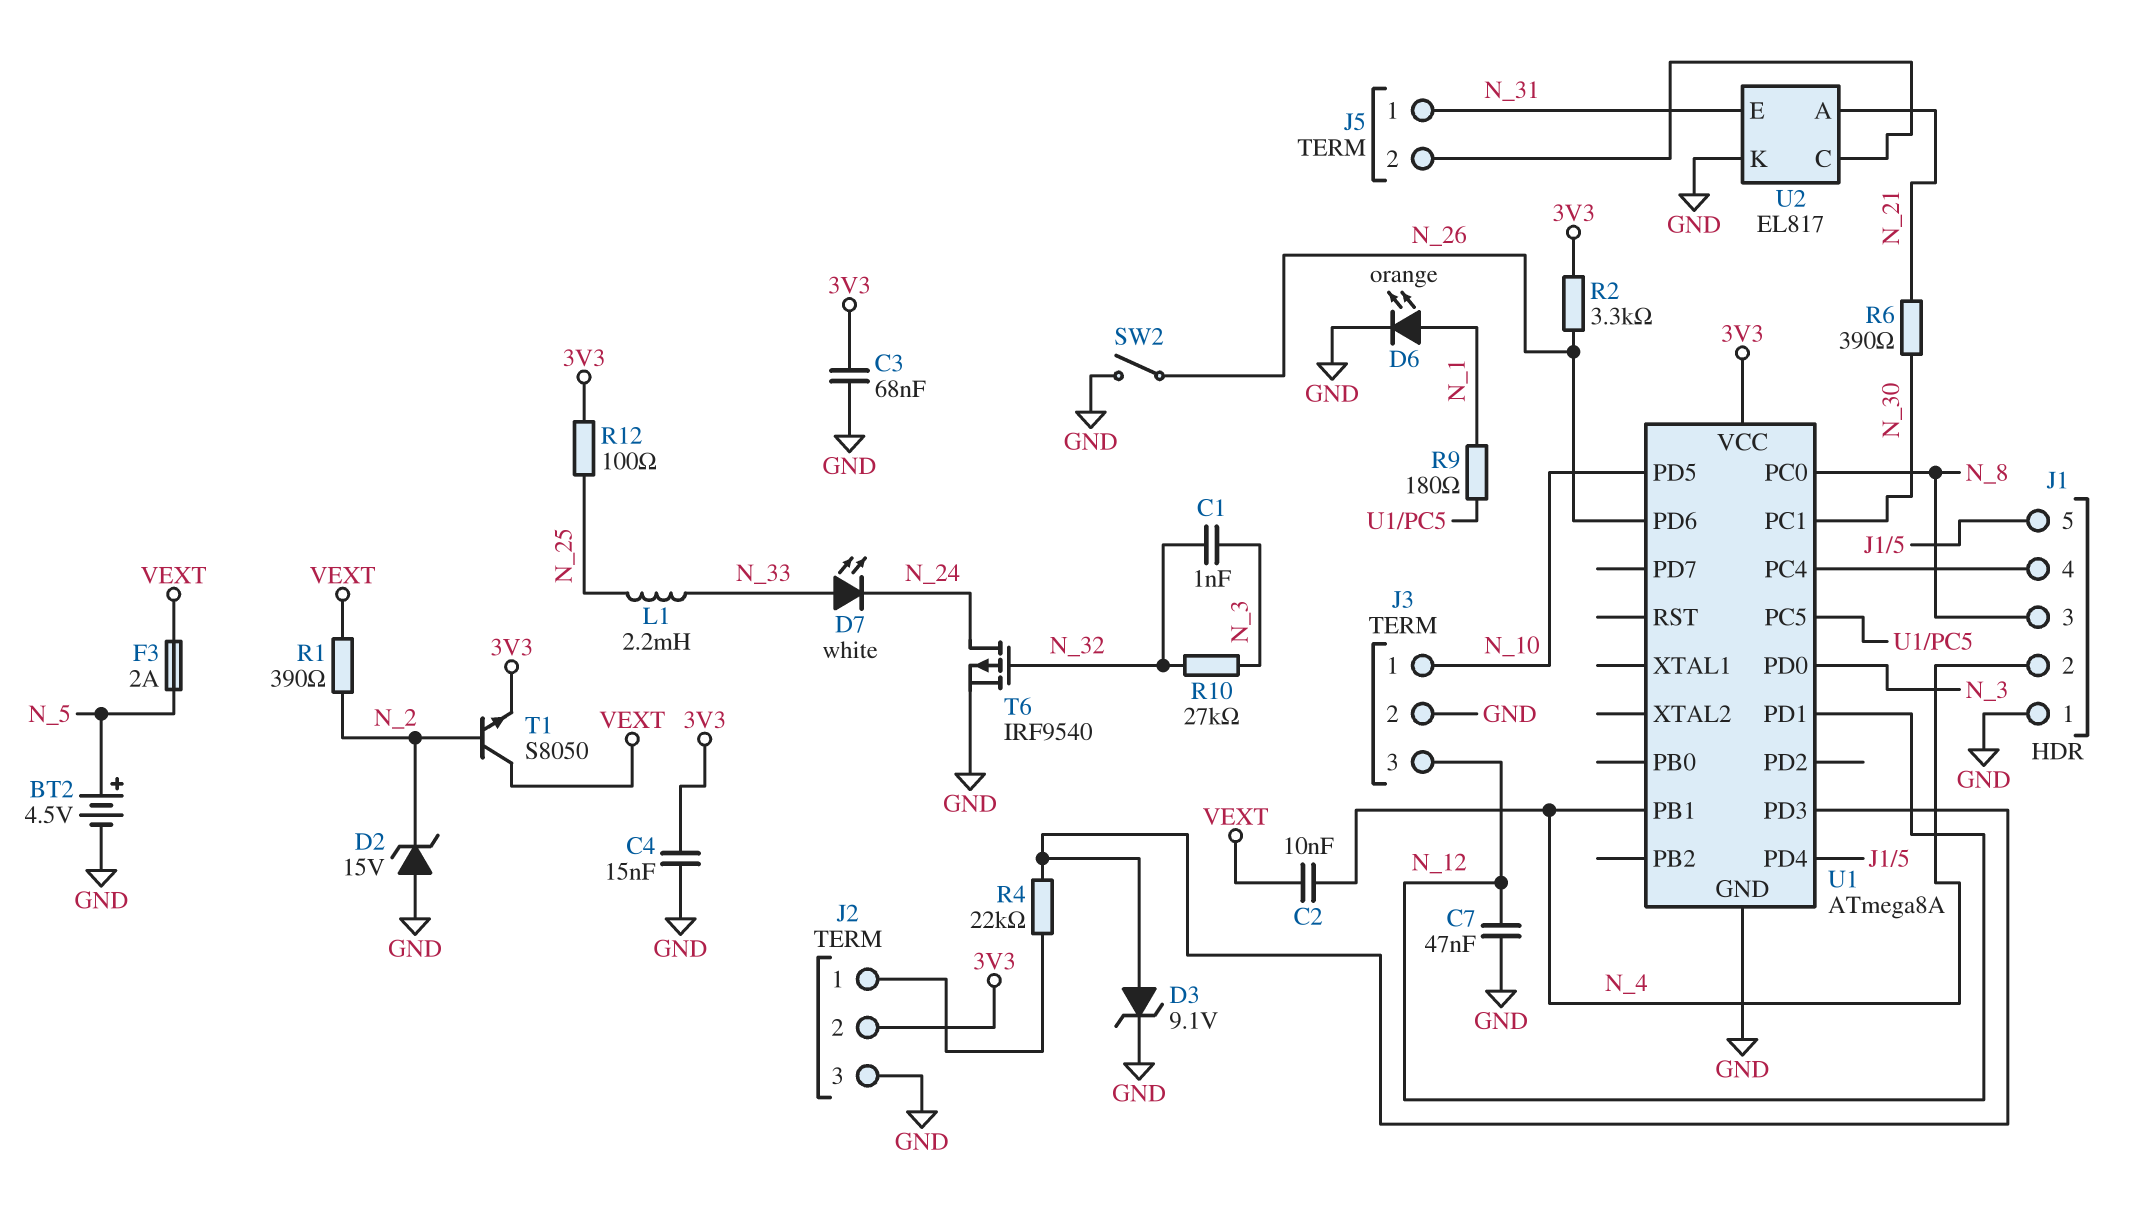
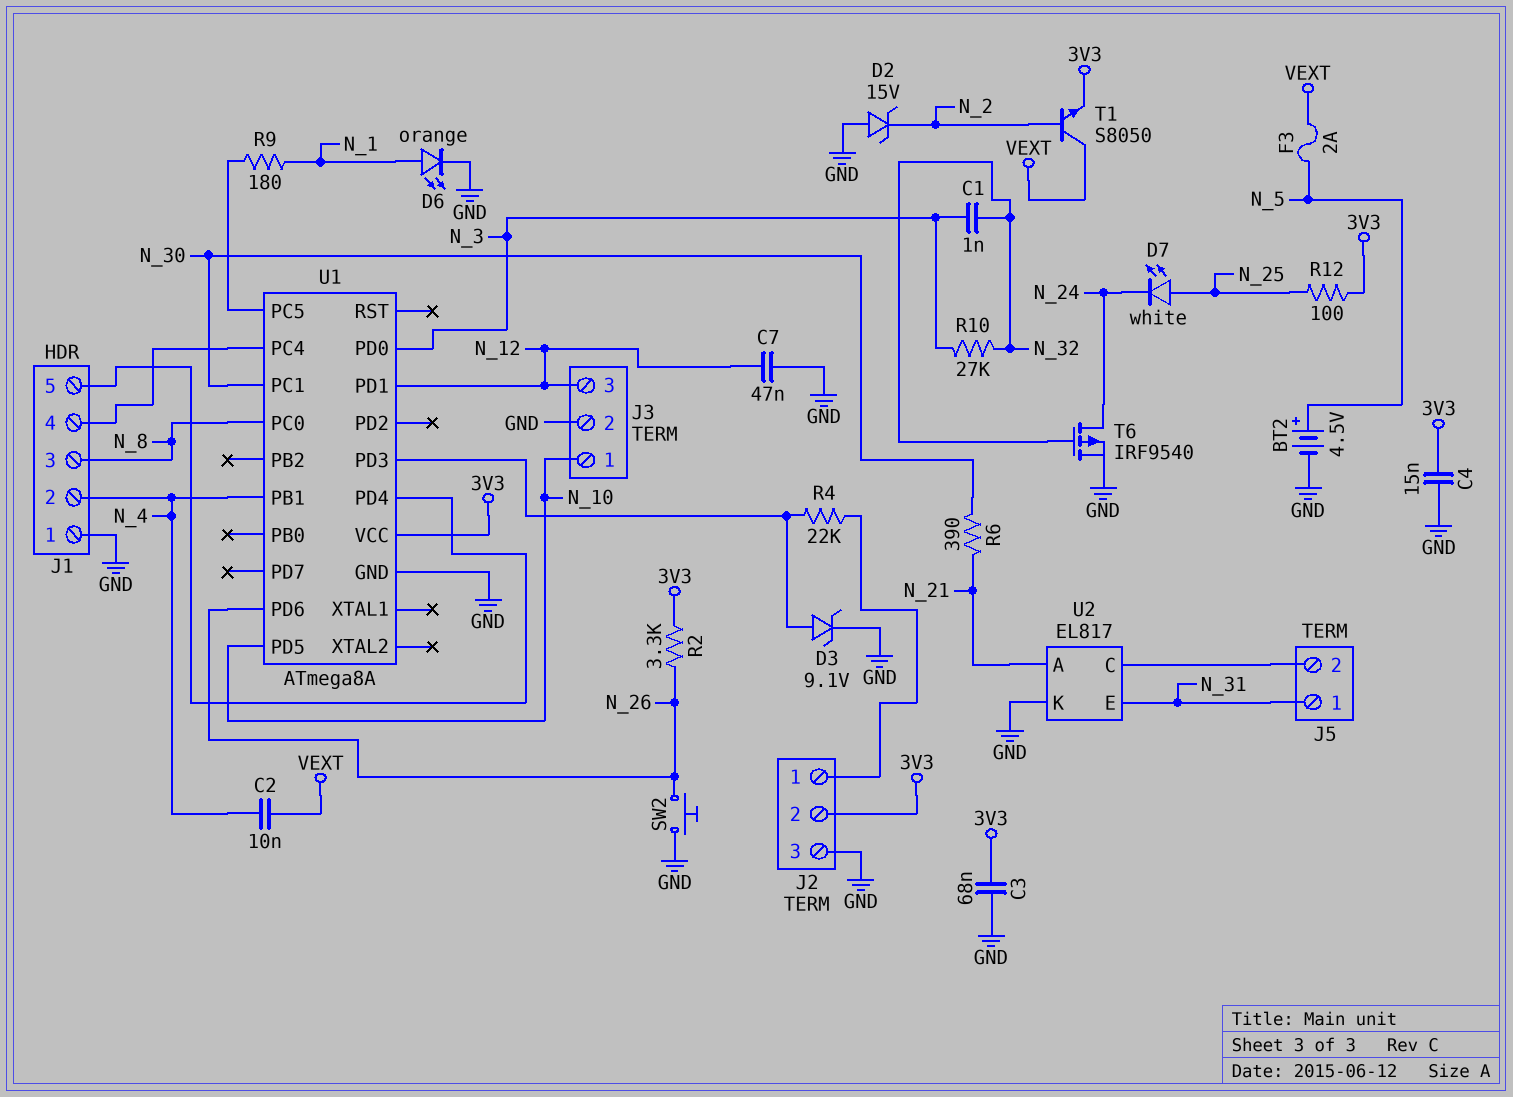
D7: LED white (A N_33, K N_24) -> LED white (A N_25, K N_24)
L1: 2.2mH (N_25, N_33) -> none
R1: 390 (N_2, VEXT) -> none
SW2: switch (GND, N_26) -> button (GND, N_26)

